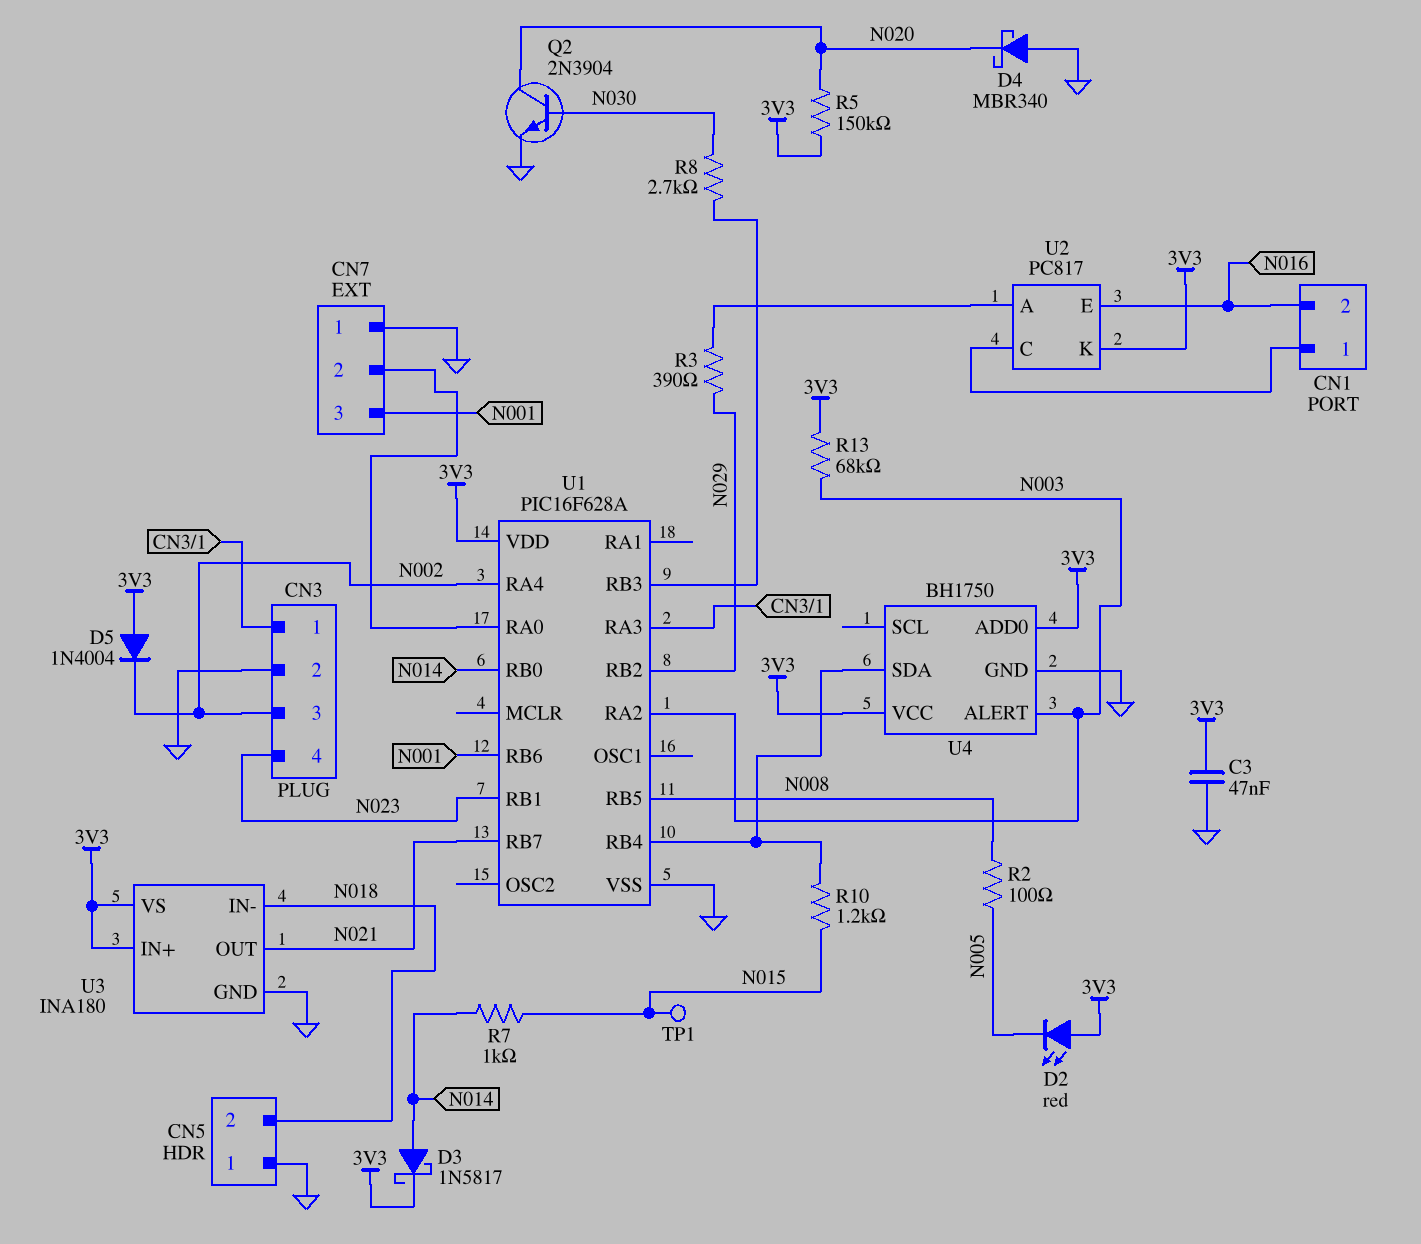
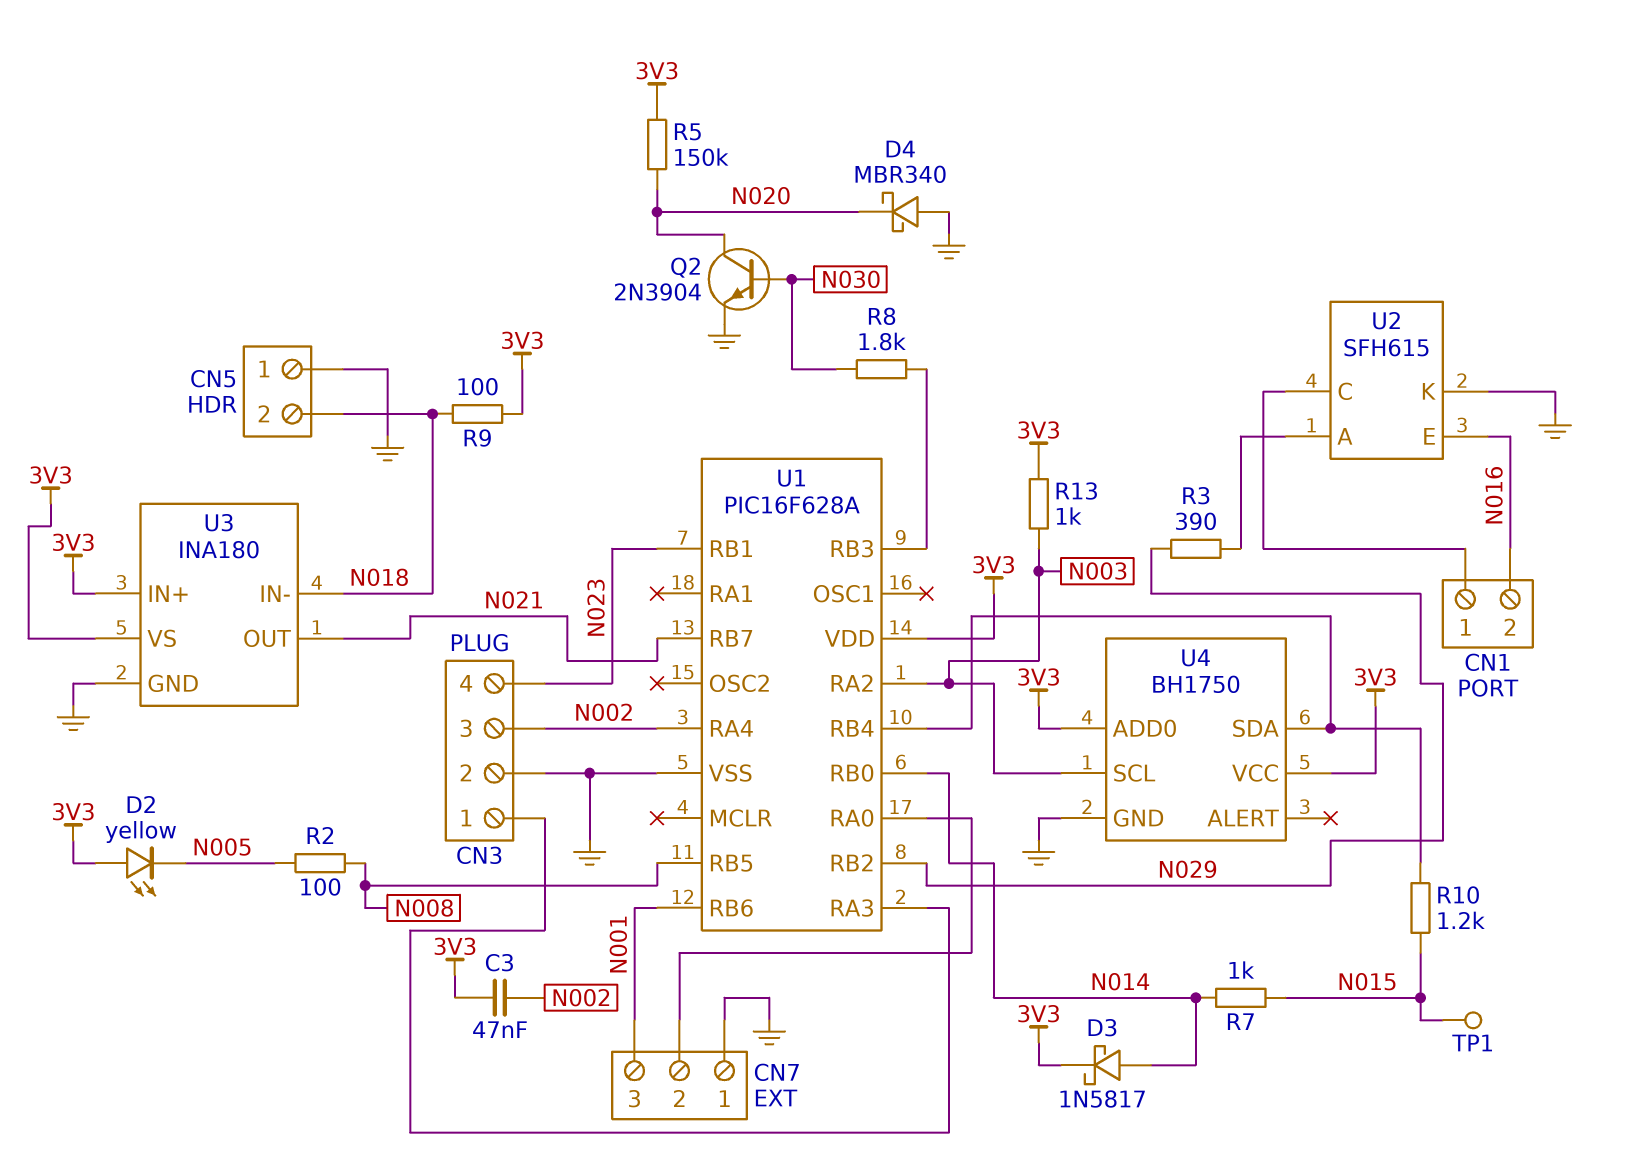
C3: 47nF (3V3, GND) -> 47nF (3V3, N002)
D2: LED red (A 3V3, K N005) -> LED yellow (A 3V3, K N005)
D5: diode 1N4004 (A 3V3, K N002) -> none
R8: 2.7k (N030, U1/RB3) -> 1.8k (N030, U1/RB3)
R9: none -> 100 (3V3, N018)
R13: 68k (3V3, N003) -> 1k (3V3, N003)
U2: PC817 -> SFH615
U2 pin K: 3V3 -> GND
U4 pin ALERT: N003 -> none
U4 pin SCL: none -> N003

